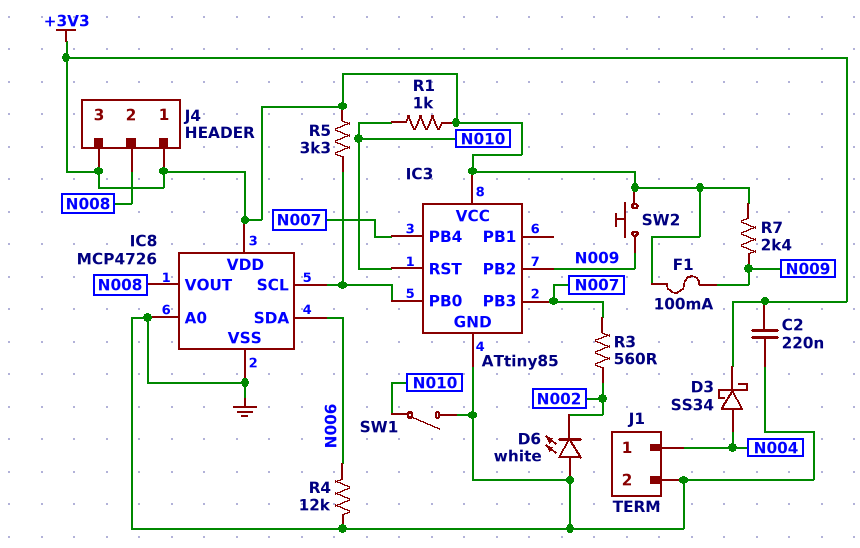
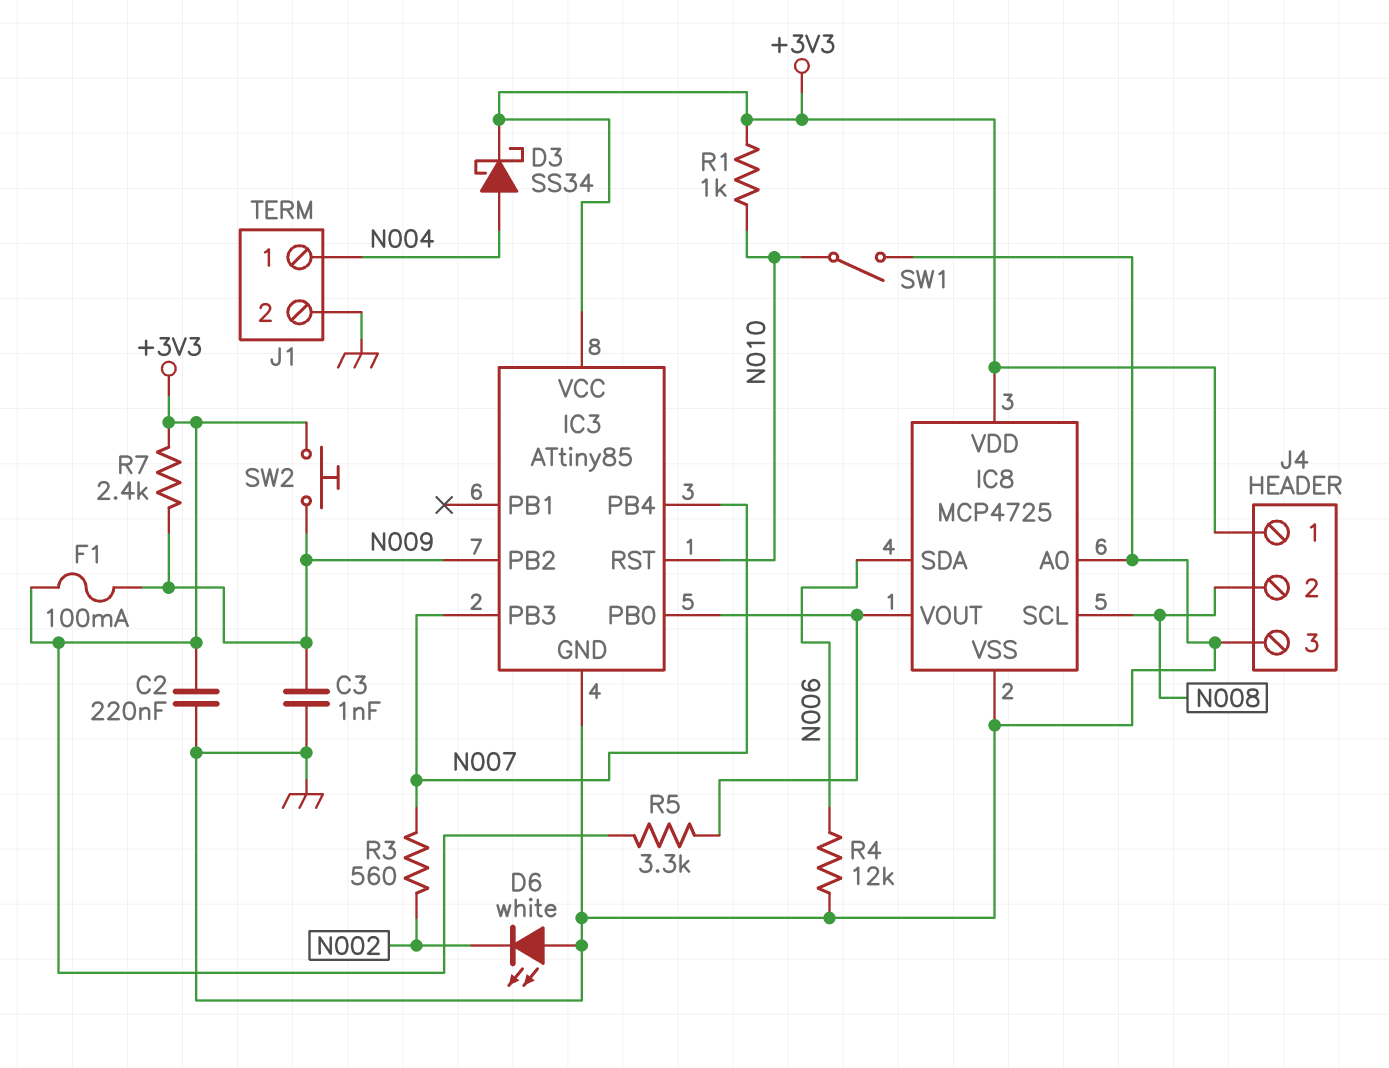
C3: none -> 1nF (GND, N009)
IC8: MCP4726 -> MCP4725
IC8 pin SCL: IC3/PB0 -> N008
IC8 pin VOUT: N008 -> IC3/PB0
J4 pin 3: +3V3 -> GND

